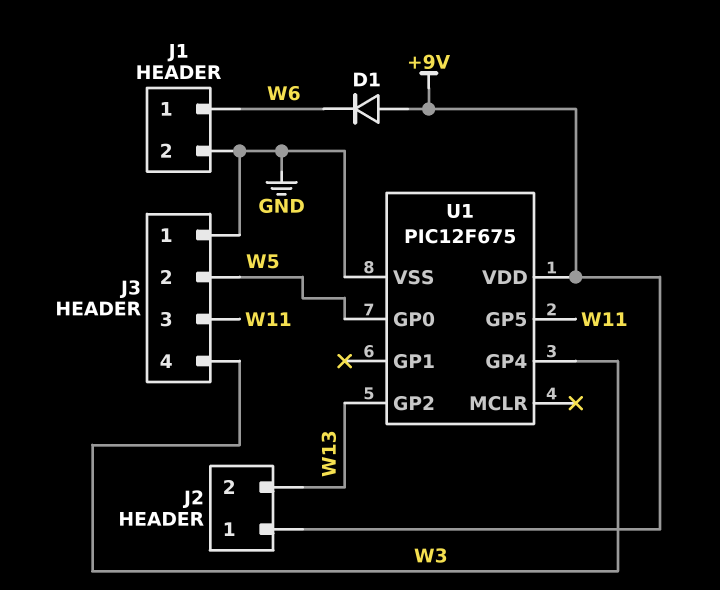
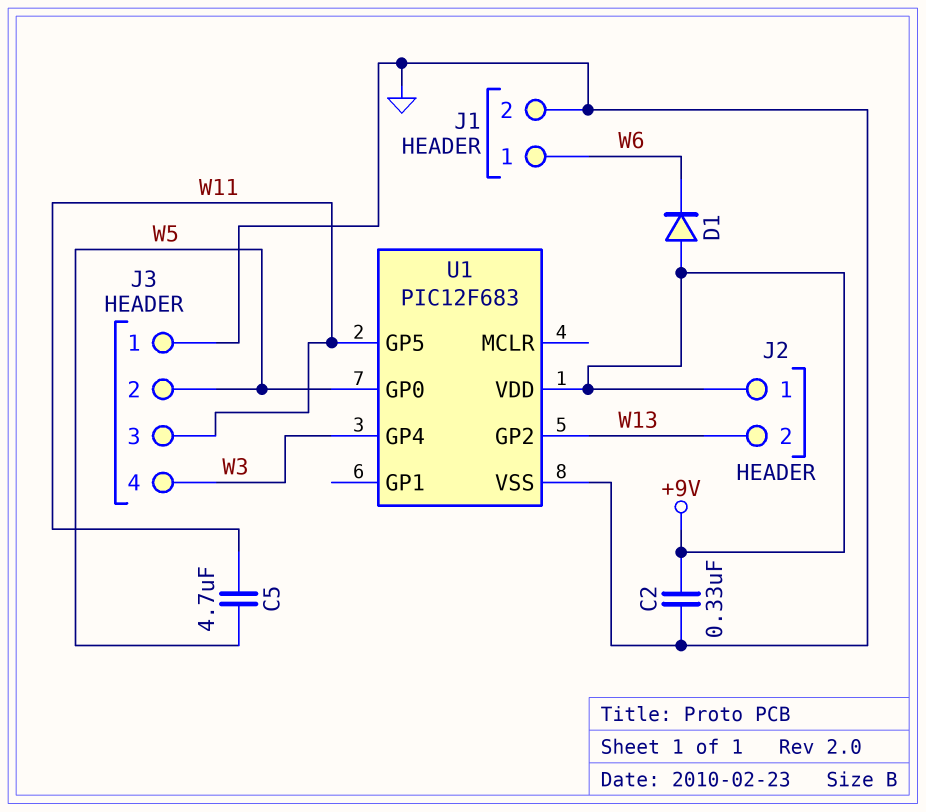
C2: none -> 330nF (+9V, GND)
C5: none -> 4.7uF (W5, W11)
U1: PIC12F675 -> PIC12F683

